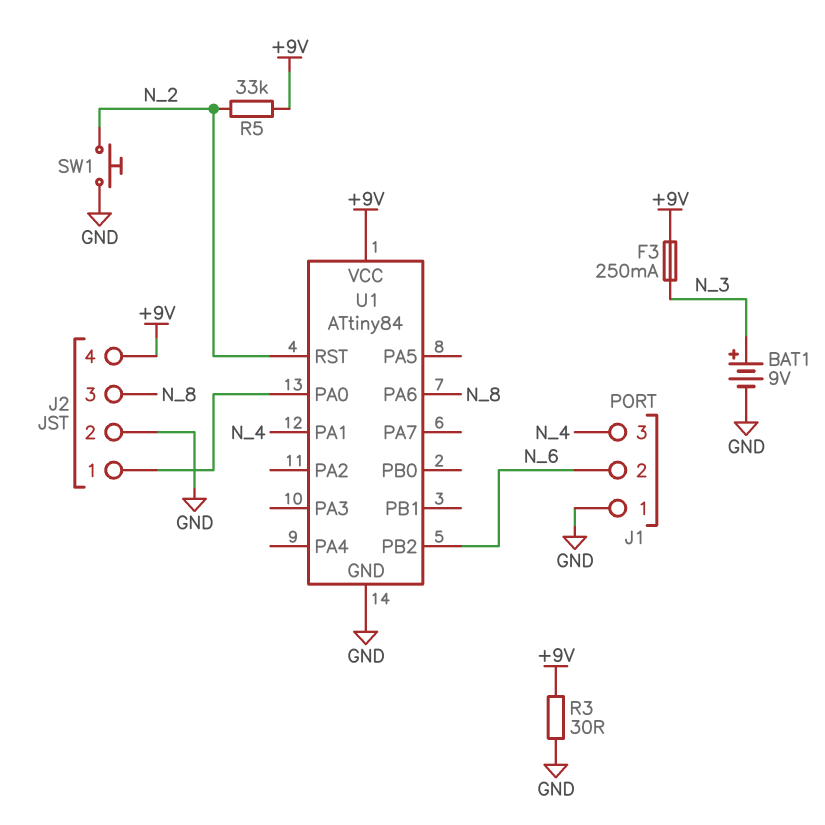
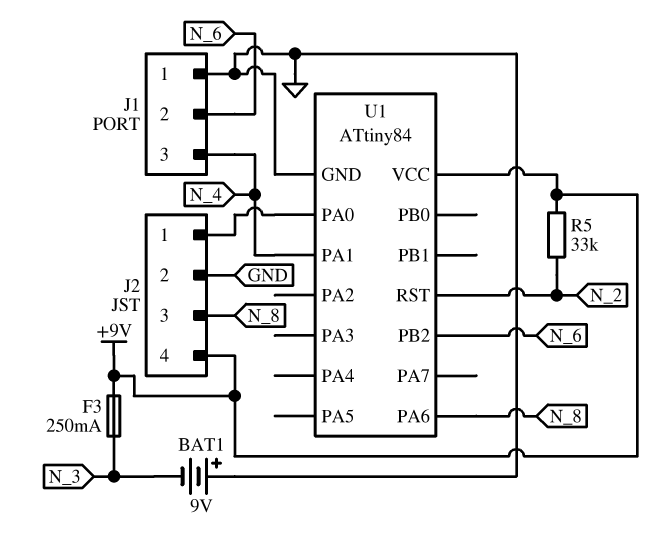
BAT1: 9V (plus N_3, minus GND) -> 9V (plus GND, minus N_3)
R3: 30 (+9V, GND) -> none
SW1: button (GND, N_2) -> none

